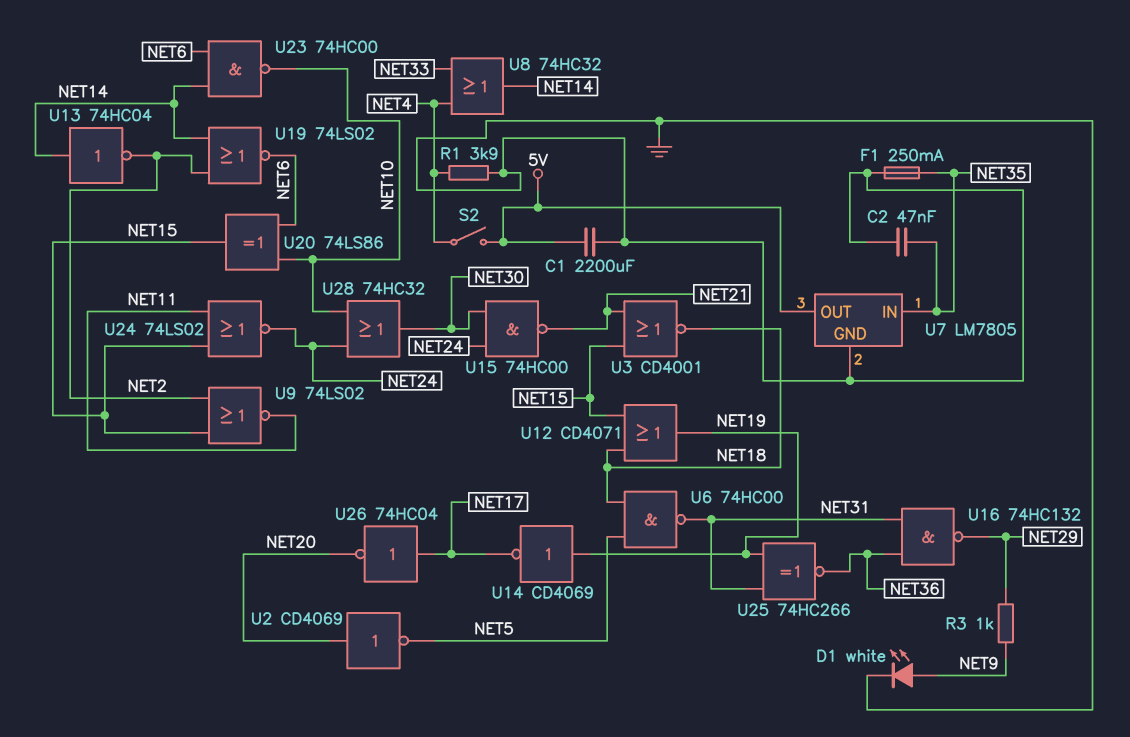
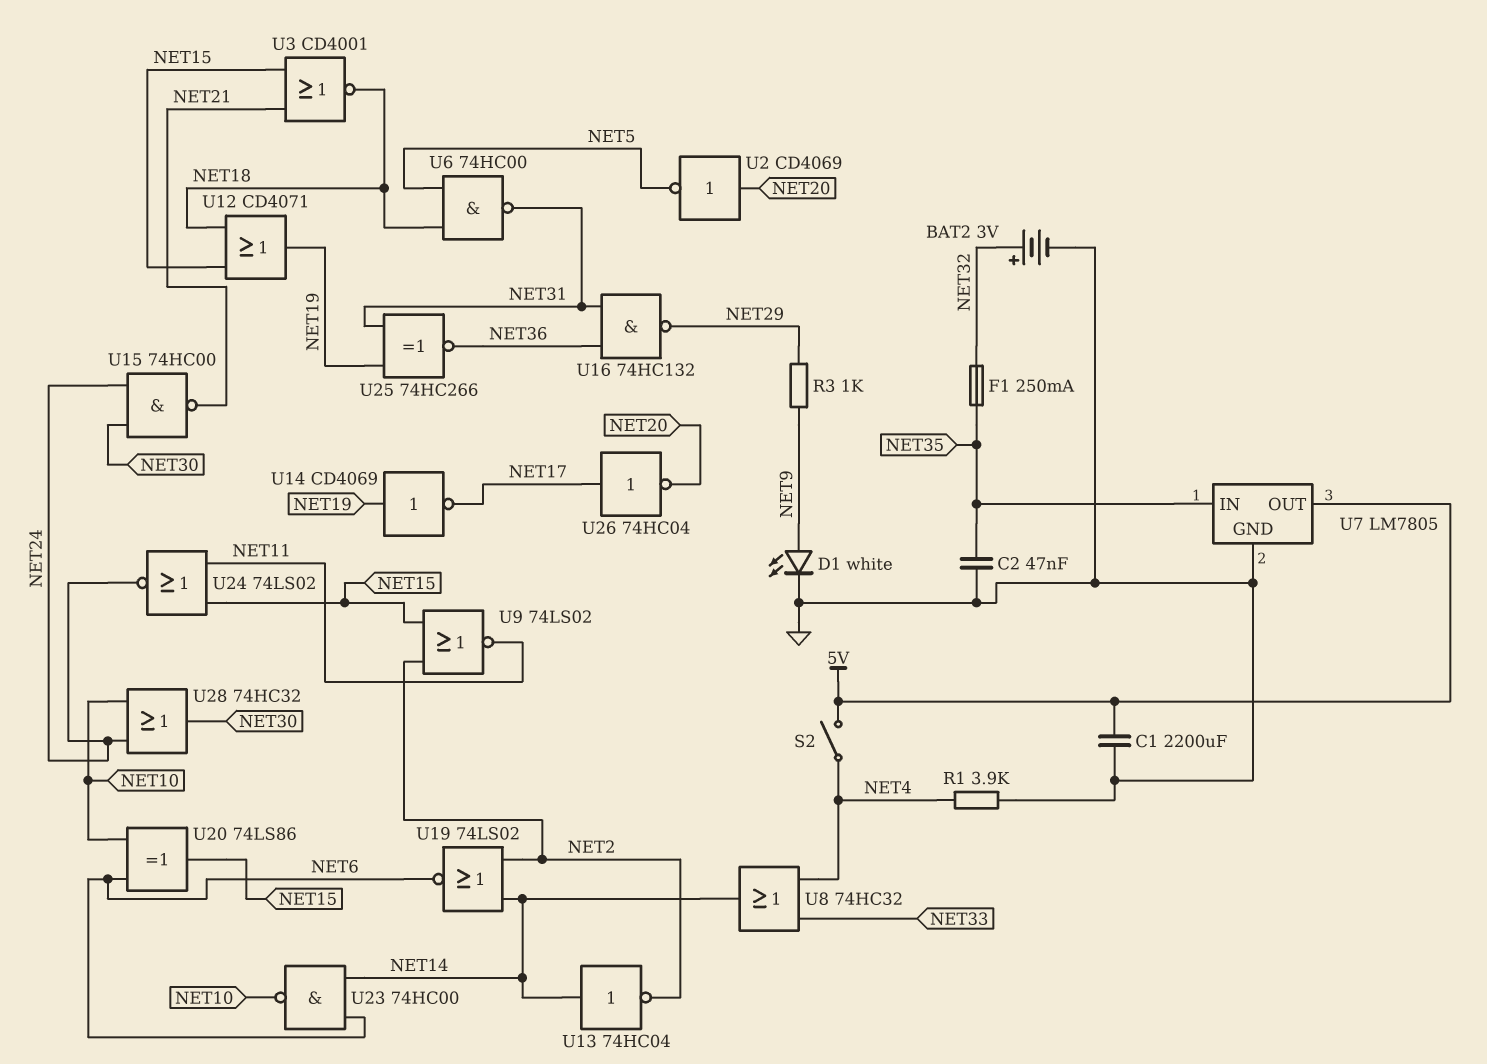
BAT2: none -> 3V (plus NET32, minus GND)
F1: 250mA (GND, NET35) -> 250mA (NET32, NET35)

